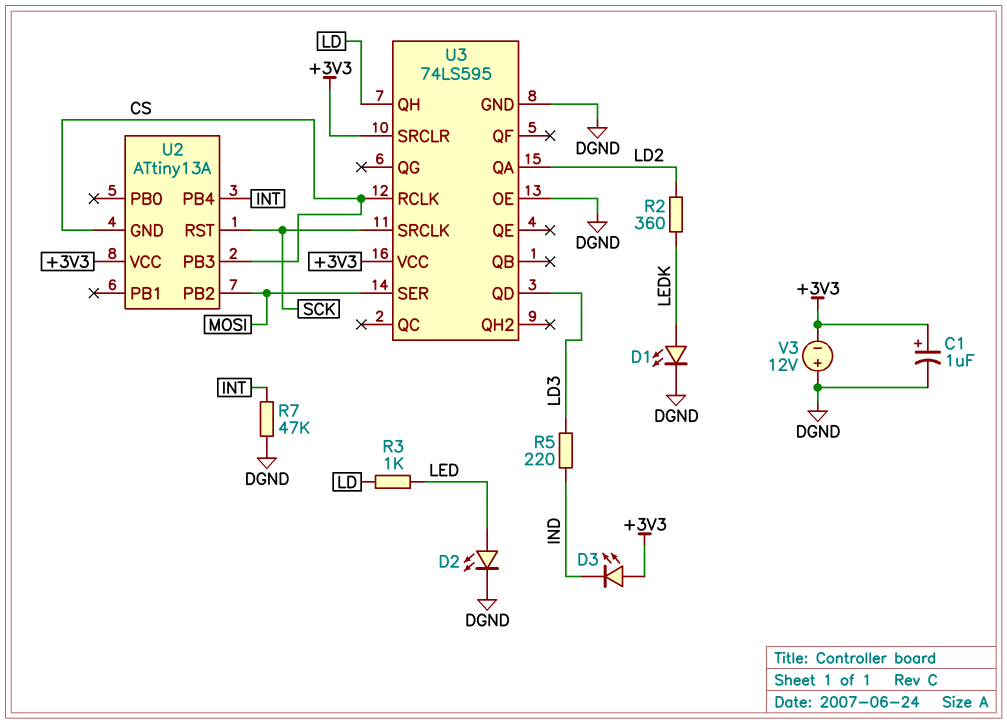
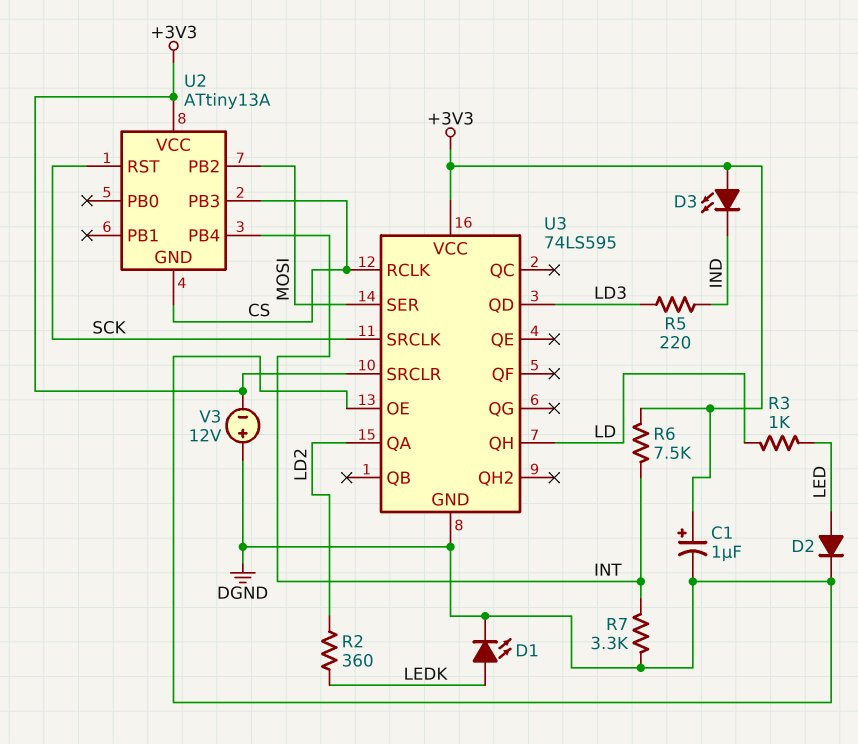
D2: LED (A LED, K DGND) -> diode (A LED, K DGND)
R6: none -> 7.5k (+3V3, INT)
R7: 47k (DGND, INT) -> 3.3k (DGND, INT)

